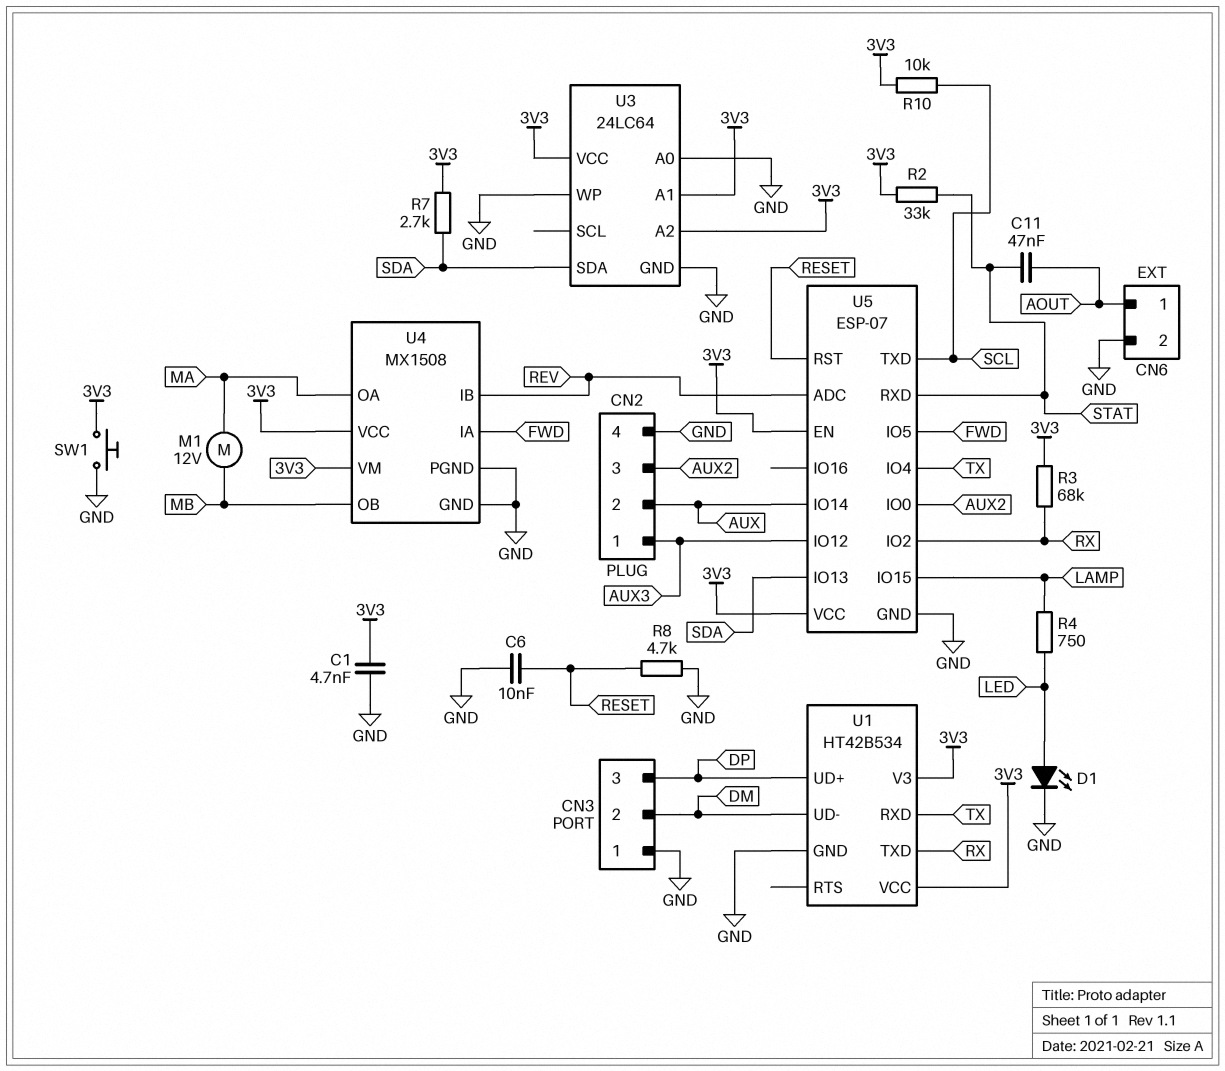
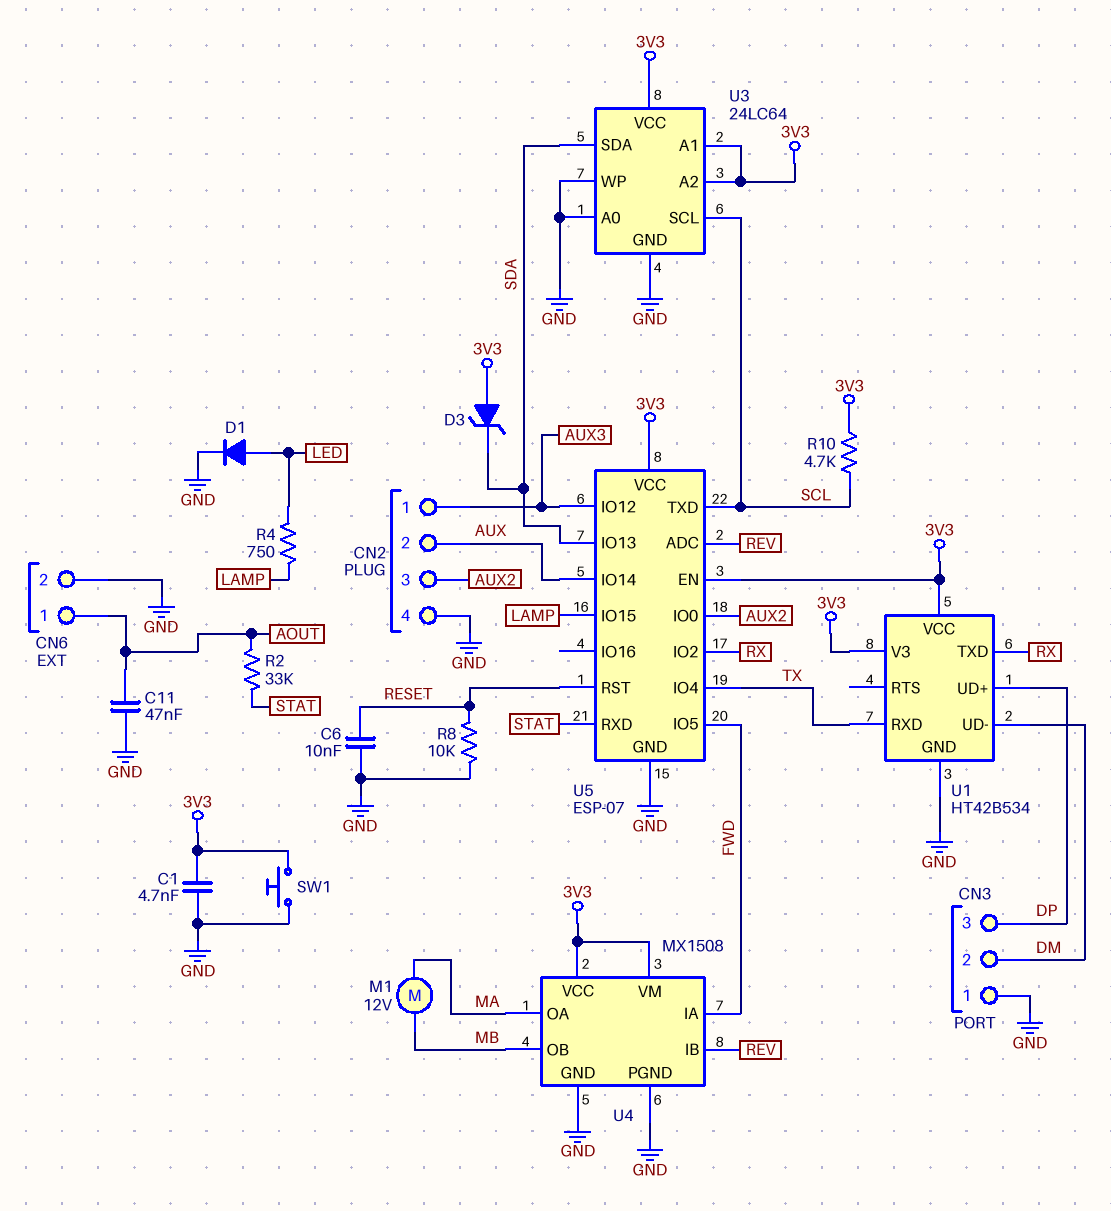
C11: 47nF (AOUT, STAT) -> 47nF (AOUT, GND)
D1: LED (A LED, K GND) -> diode (A LED, K GND)
D3: none -> zener (A 3V3, K SDA)
R2: 33k (3V3, STAT) -> 33k (AOUT, STAT)
R3: 68k (3V3, RX) -> none
R7: 2.7k (3V3, SDA) -> none
R8: 4.7k (GND, RESET) -> 10k (GND, RESET)
R10: 10k (3V3, SCL) -> 4.7k (3V3, SCL)
U3 pin SCL: none -> SCL

